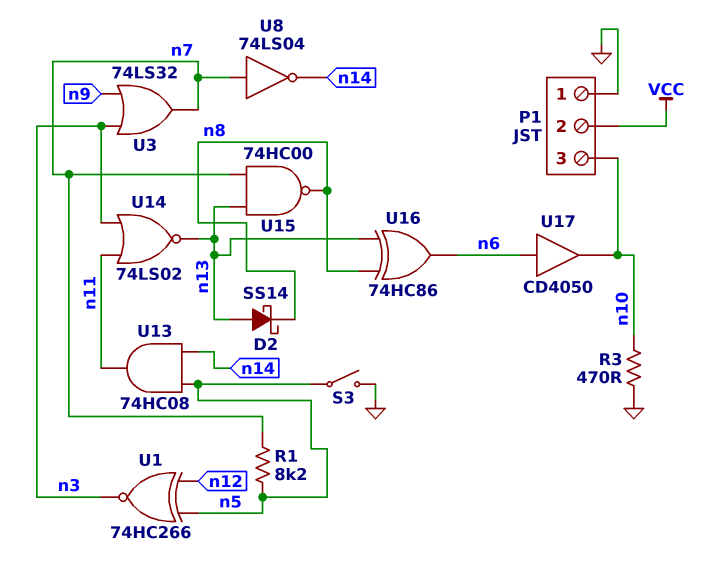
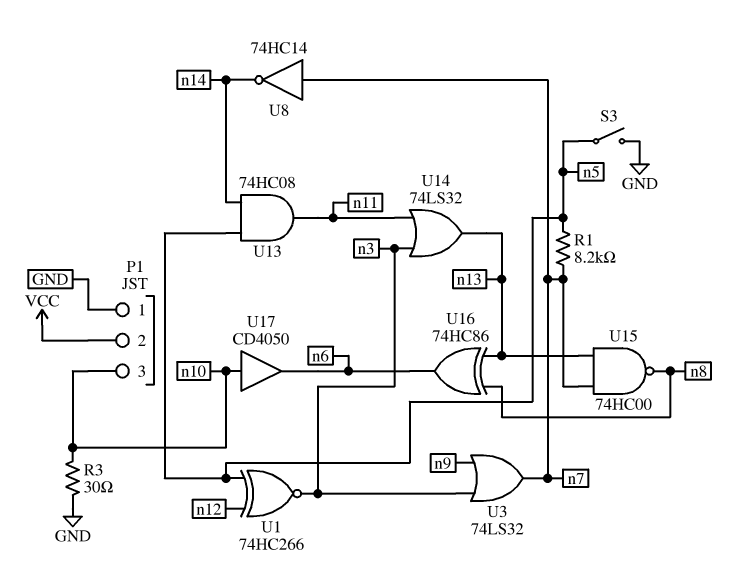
D2: schottky SS14 (A n13, K n8) -> none
R3: 470 (GND, n10) -> 30 (GND, n10)
U8: NOT 74LS04 (in n7, out n14) -> NOT 74HC14 (in n7, out n14)
U14: NOR 74LS02 (in n3, in n11, out n13) -> OR 74LS32 (in n3, in n11, out n13)
U17: buffer CD4050 (in n6, out n10) -> buffer CD4050 (in n10, out n6)

